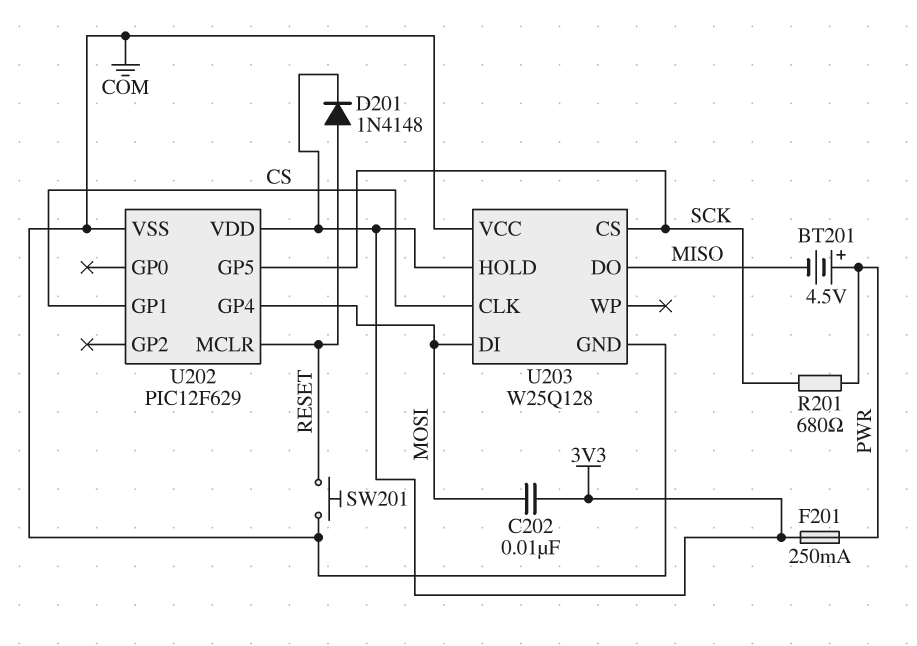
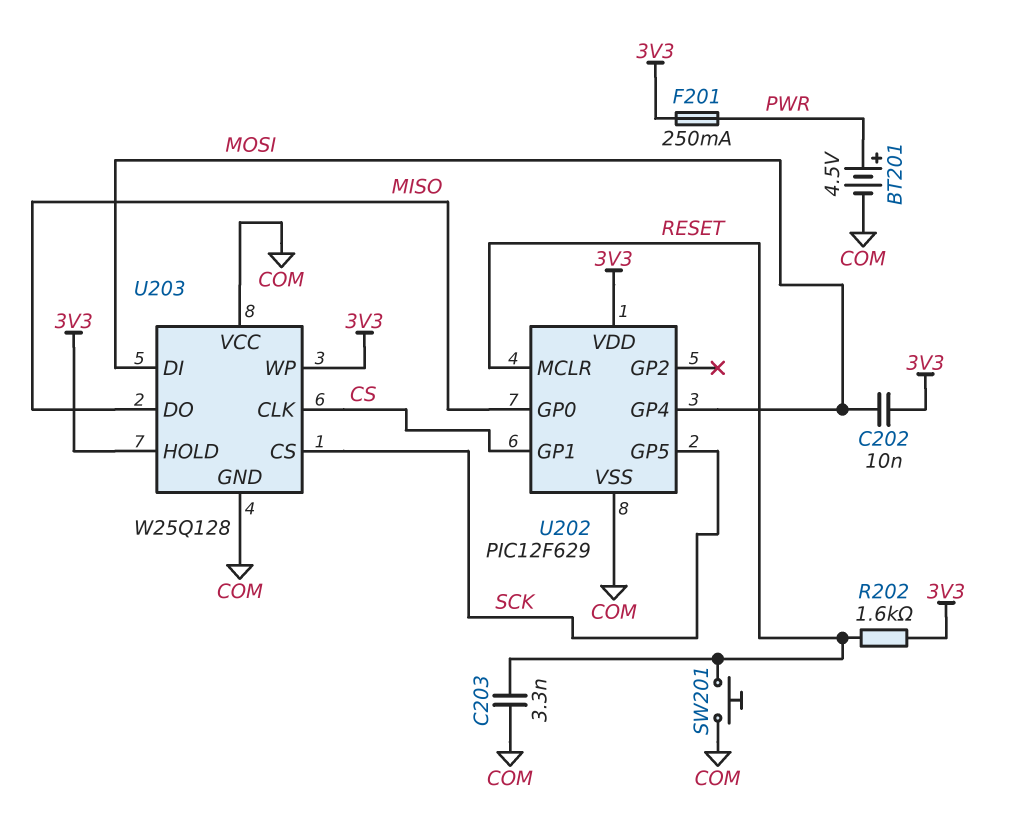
BT201: 4.5V (plus PWR, minus MISO) -> 4.5V (plus PWR, minus COM)
C203: none -> 3.3nF (COM, RESET)
D201: diode 1N4148 (A RESET, K 3V3) -> none
R201: 680 (PWR, SCK) -> none
R202: none -> 1.6k (3V3, RESET)
U202 pin GP0: none -> MISO
U203 pin WP: none -> 3V3

